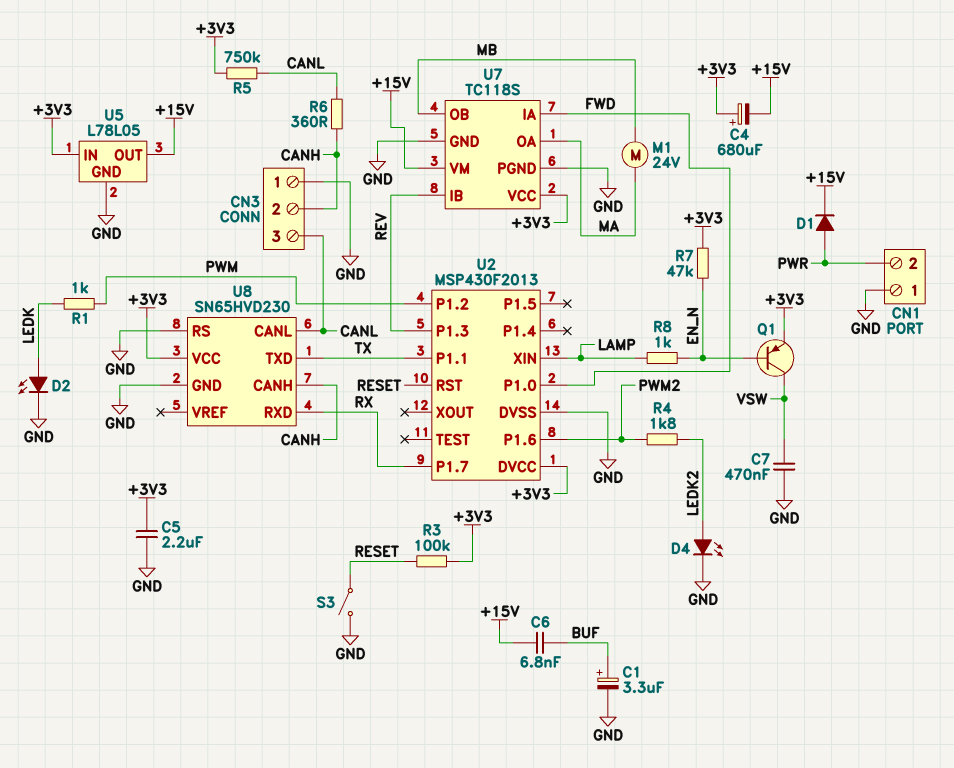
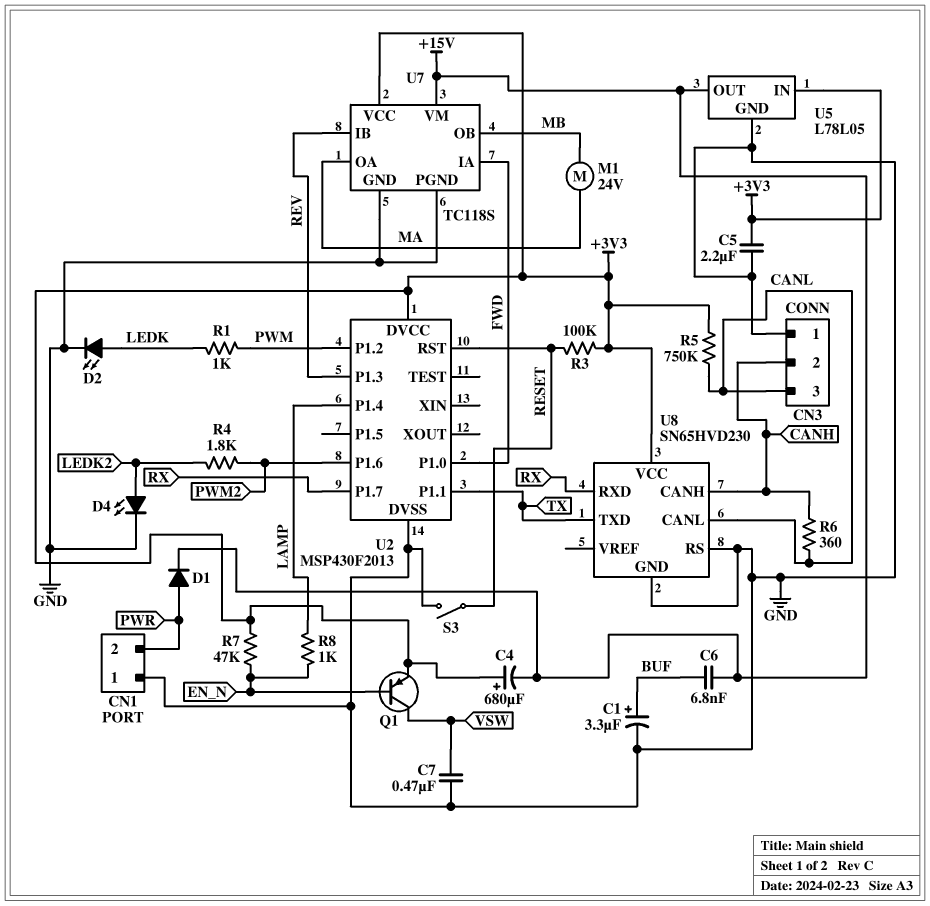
U2 pin P1.4: none -> LAMP
U2 pin XIN: LAMP -> none

